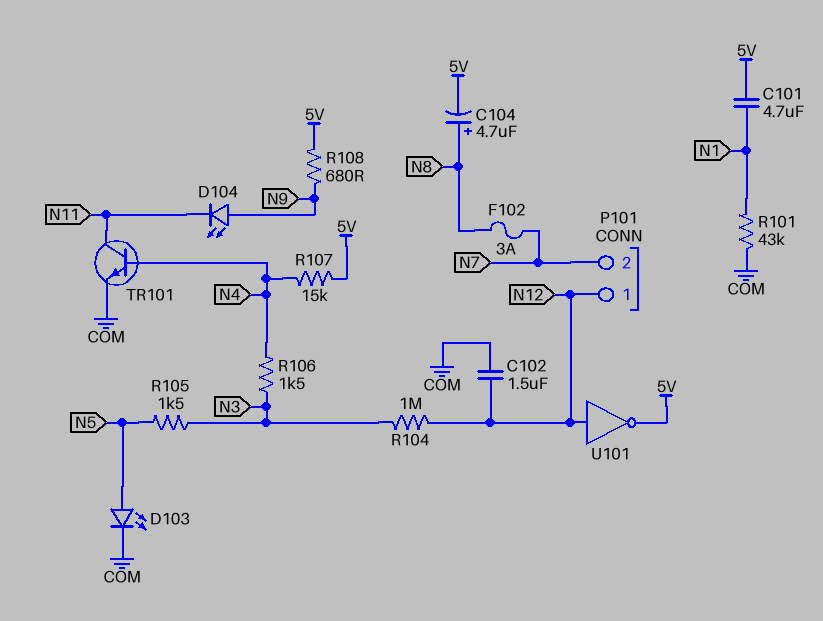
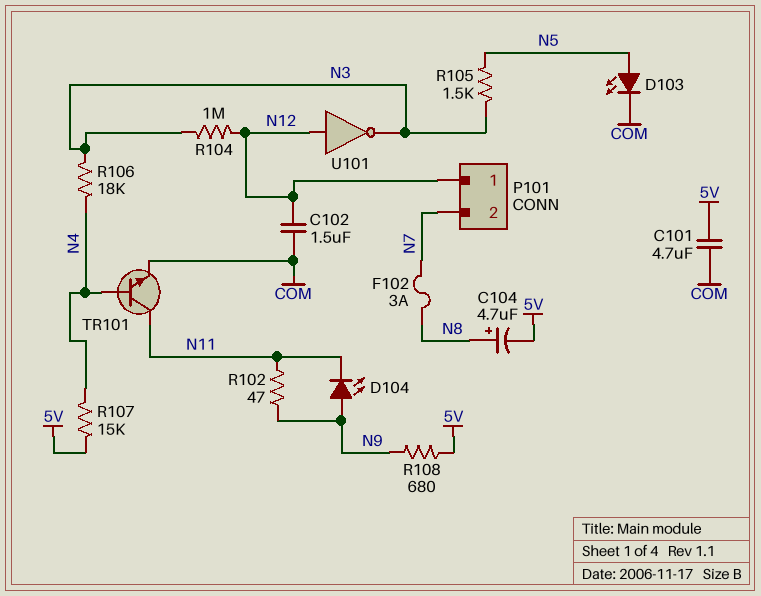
C101: 4.7uF (5V, N1) -> 4.7uF (5V, COM)
R101: 43k (COM, N1) -> none
R102: none -> 47 (N9, N11)
R106: 1.5k (N3, N4) -> 18k (N3, N4)
U101: NOT (in N12, out 5V) -> NOT (in N12, out N3)

